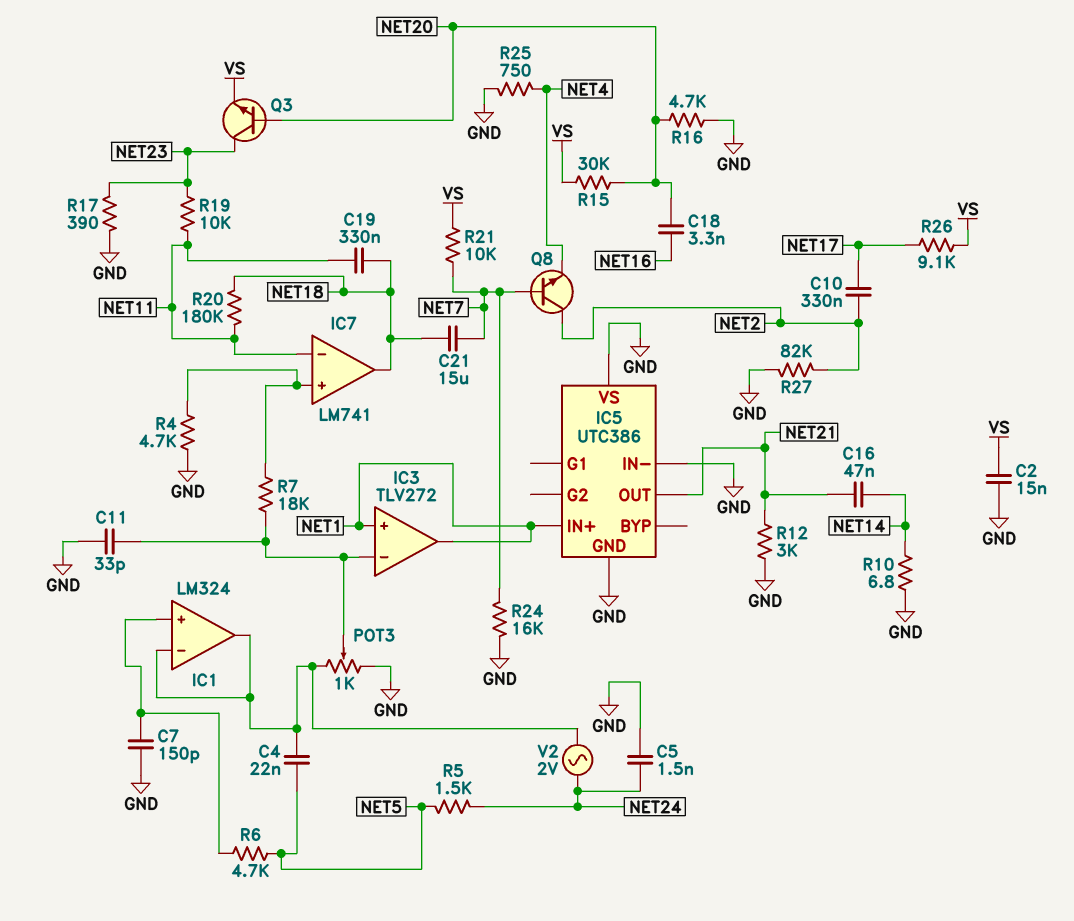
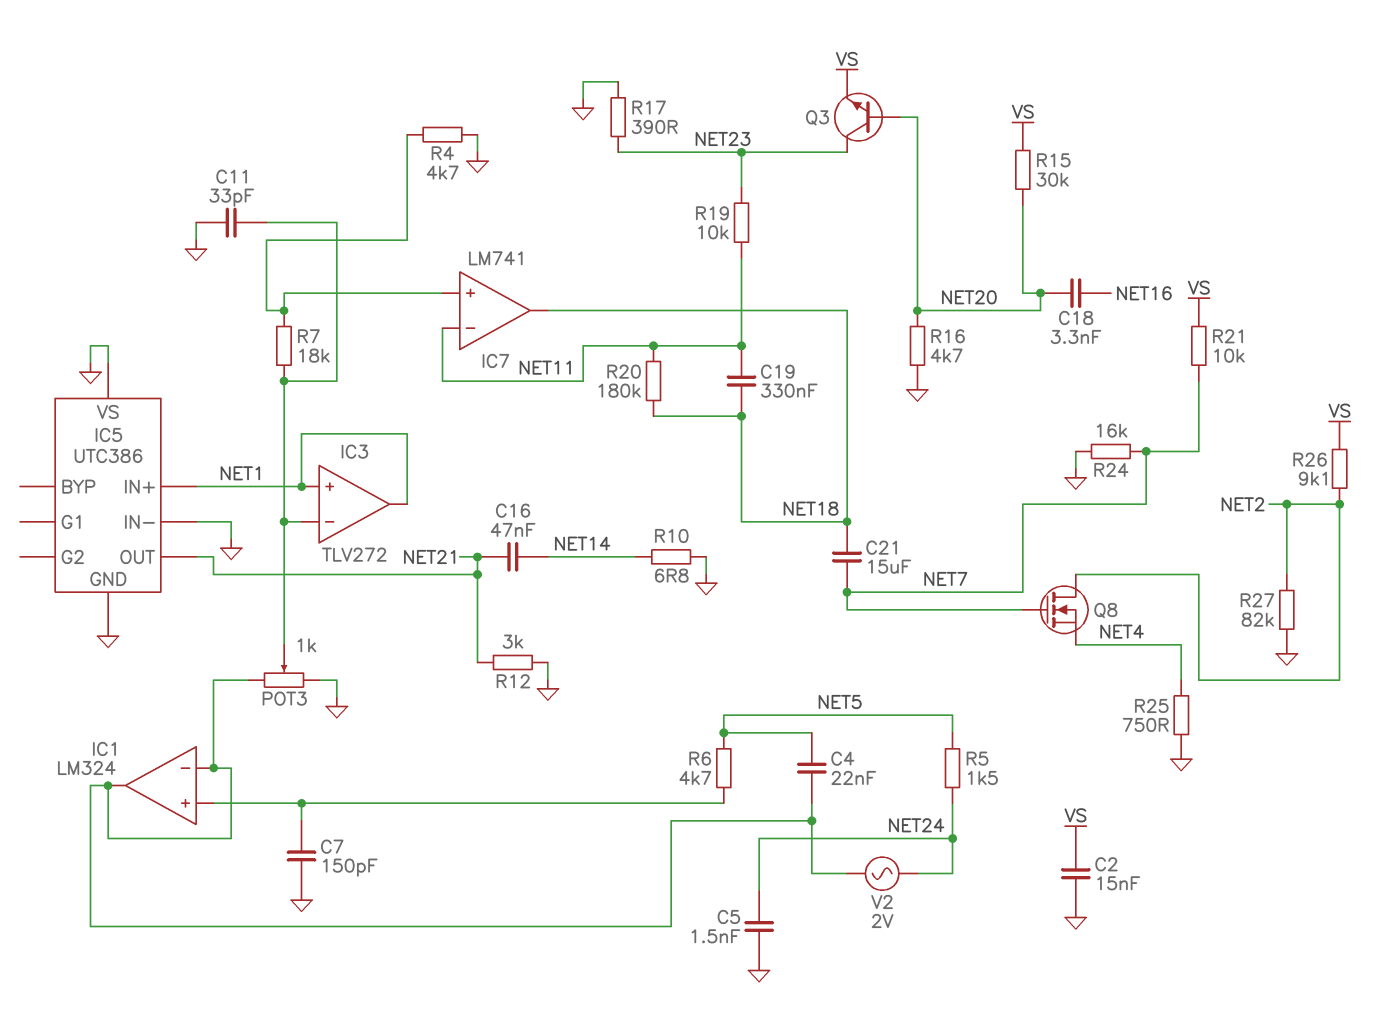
C10: 330nF (NET2, NET17) -> none
Q8: NPN (B NET7, C NET2, E NET4) -> NMOS (G NET7, D NET2, S NET4)
R26: 9.1k (NET17, VS) -> 9.1k (NET2, VS)

